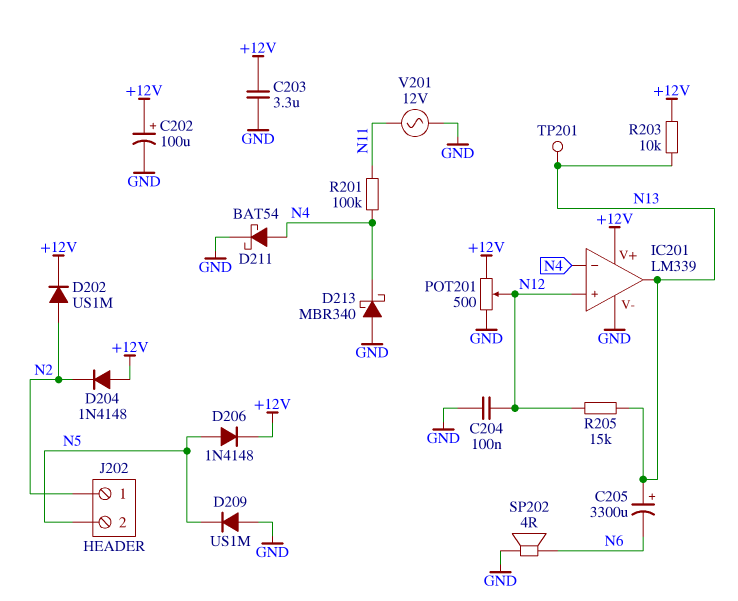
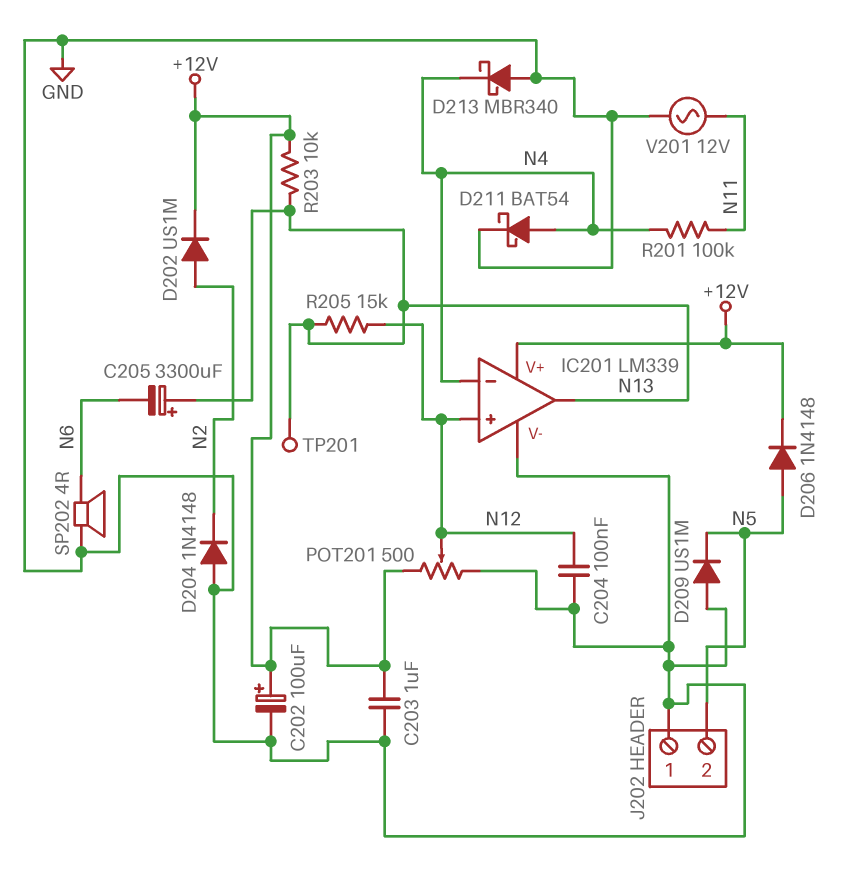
C203: 3.3uF (+12V, GND) -> 1uF (+12V, GND)
D204: diode 1N4148 (A +12V, K N2) -> diode 1N4148 (A GND, K N2)
J202 pin 1: N2 -> GND

